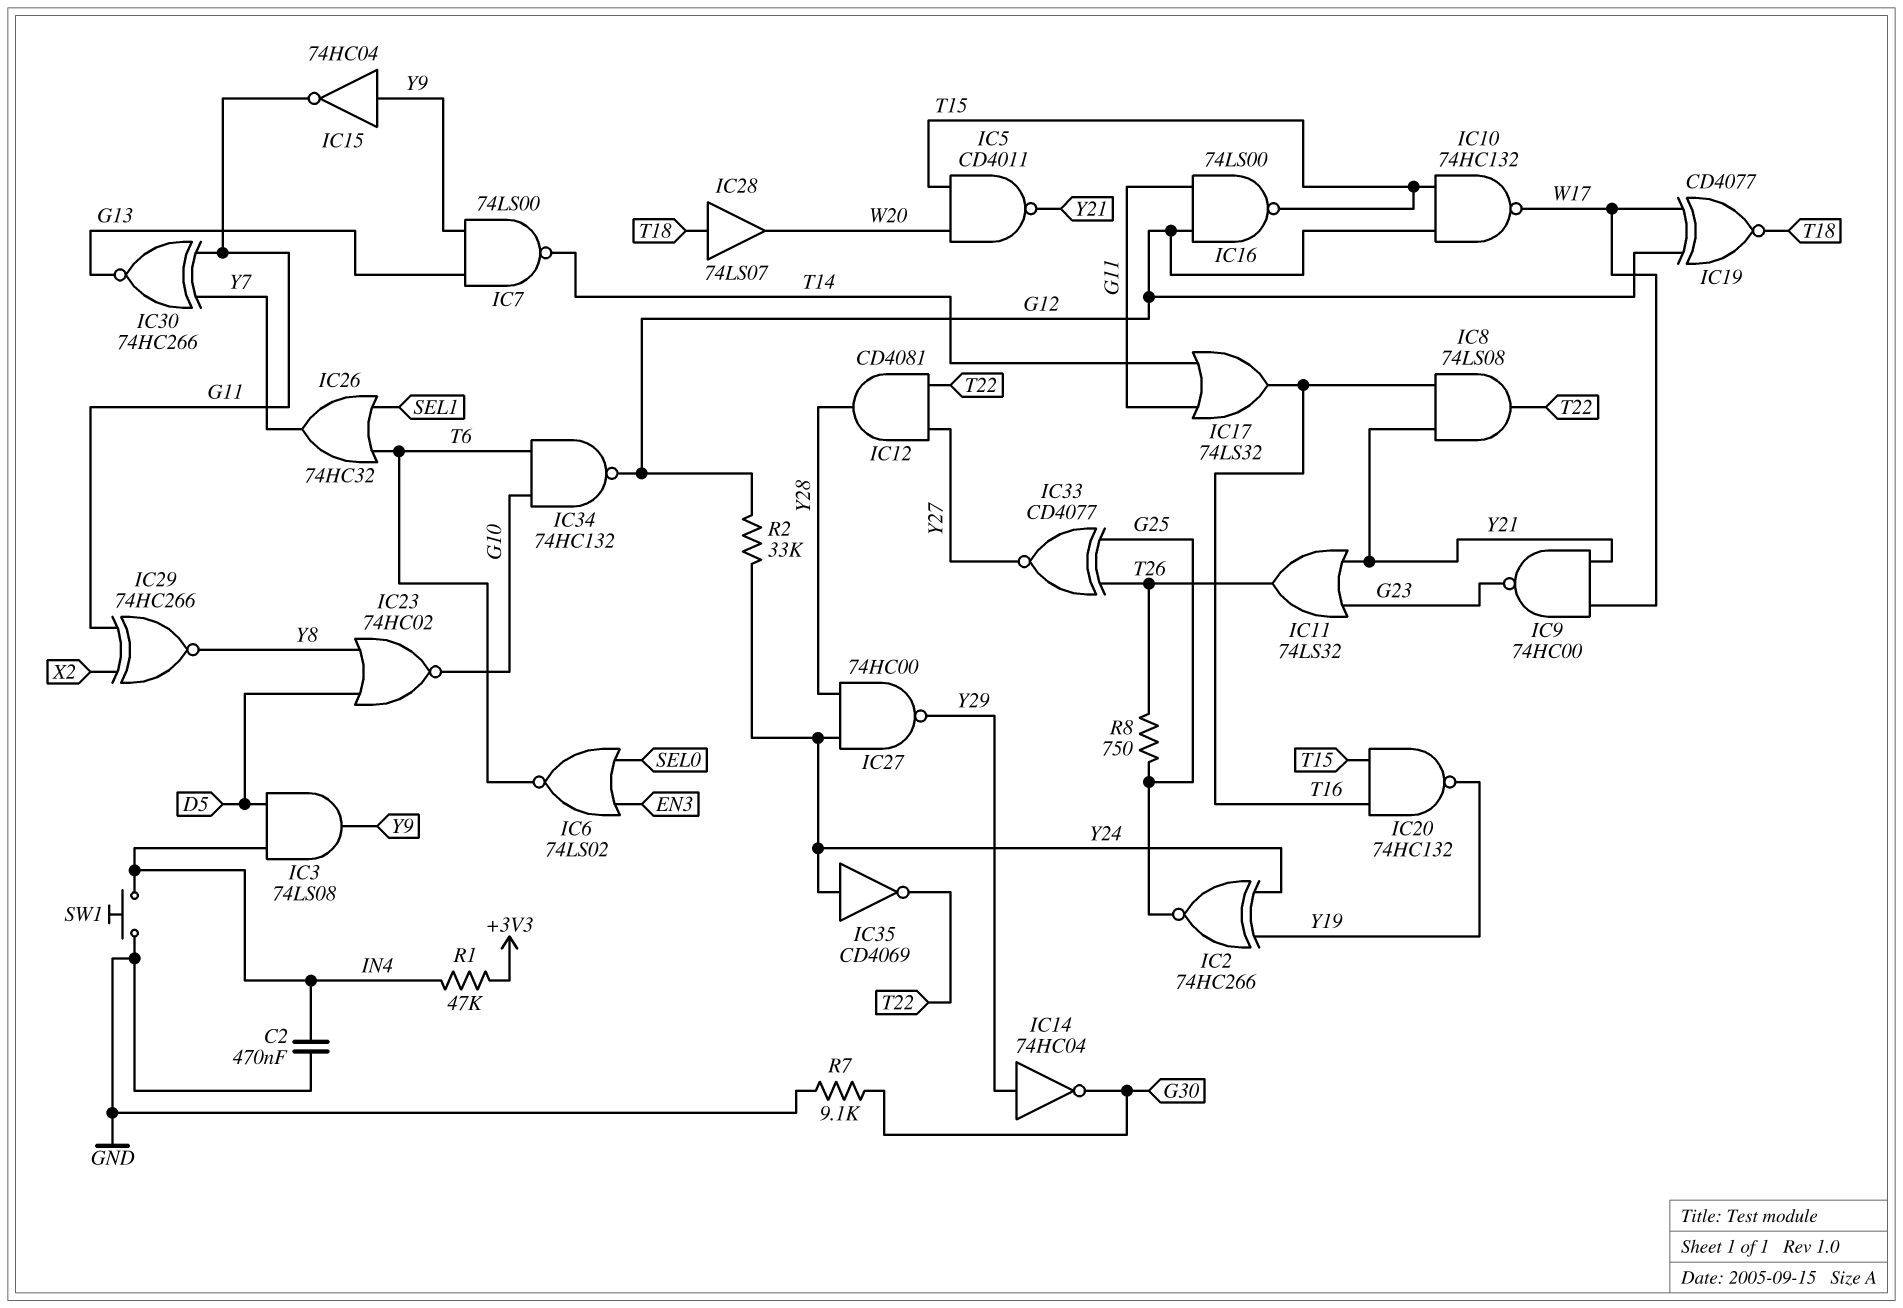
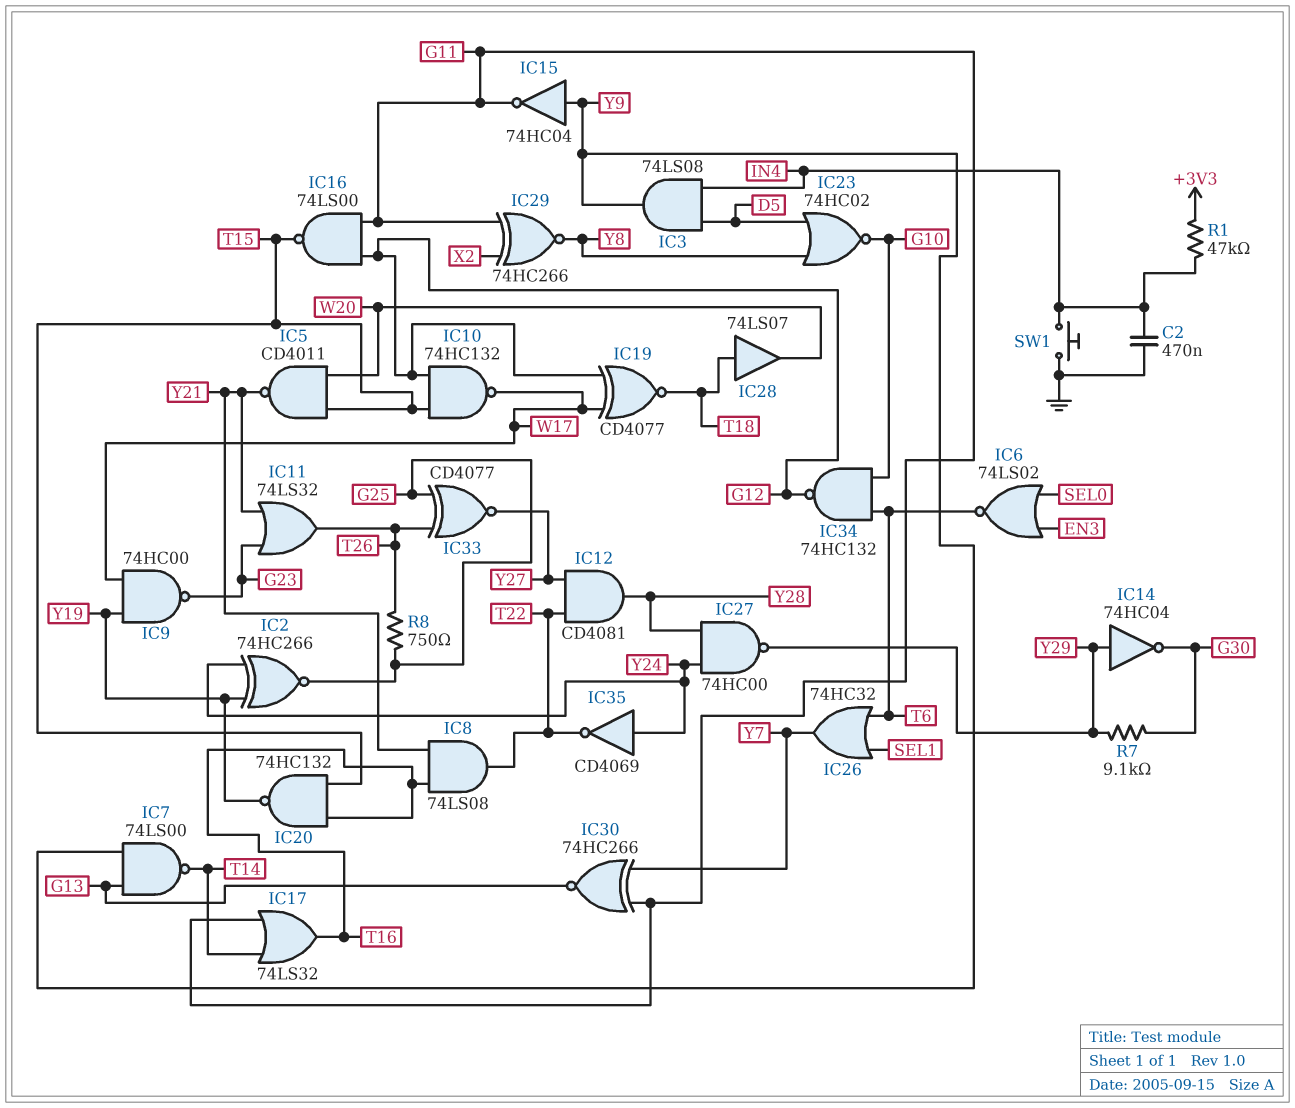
IC9: NAND 74HC00 (in W17, in Y21, out G23) -> NAND 74HC00 (in W17, in Y19, out G23)
R2: 33k (G12, Y24) -> none
R7: 9.1k (G30, GND) -> 9.1k (G30, Y29)

